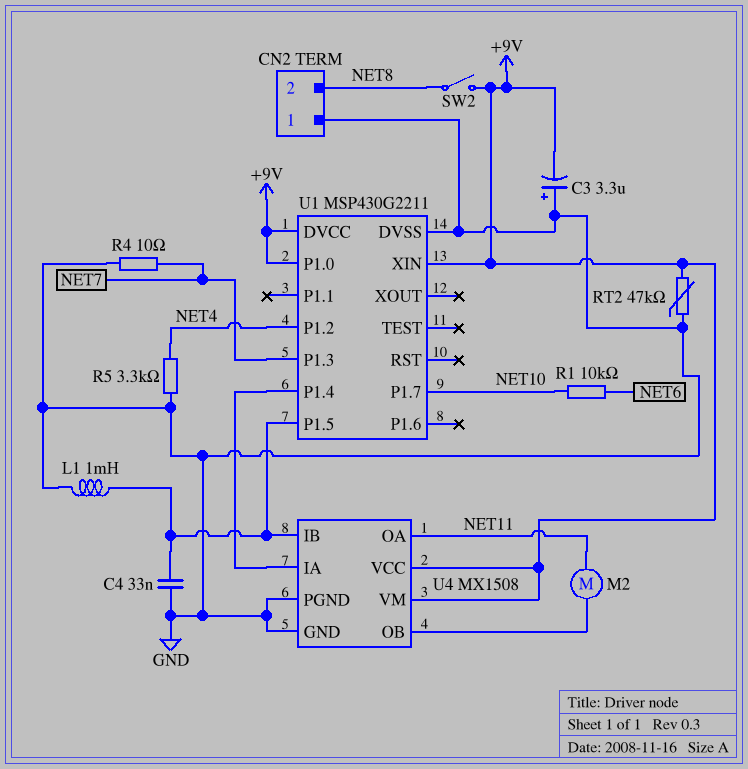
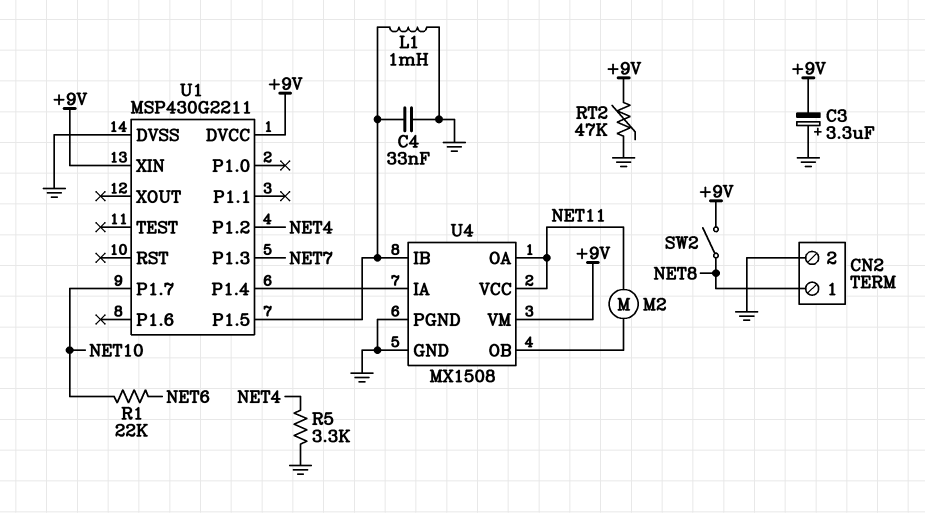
CN2 pin 1: GND -> NET8
CN2 pin 2: NET8 -> GND
R1: 10k (NET6, NET10) -> 22k (NET6, NET10)
R4: 10 (GND, NET7) -> none
U1 pin P1.0: +9V -> none
U4 pin VCC: +9V -> NET11

